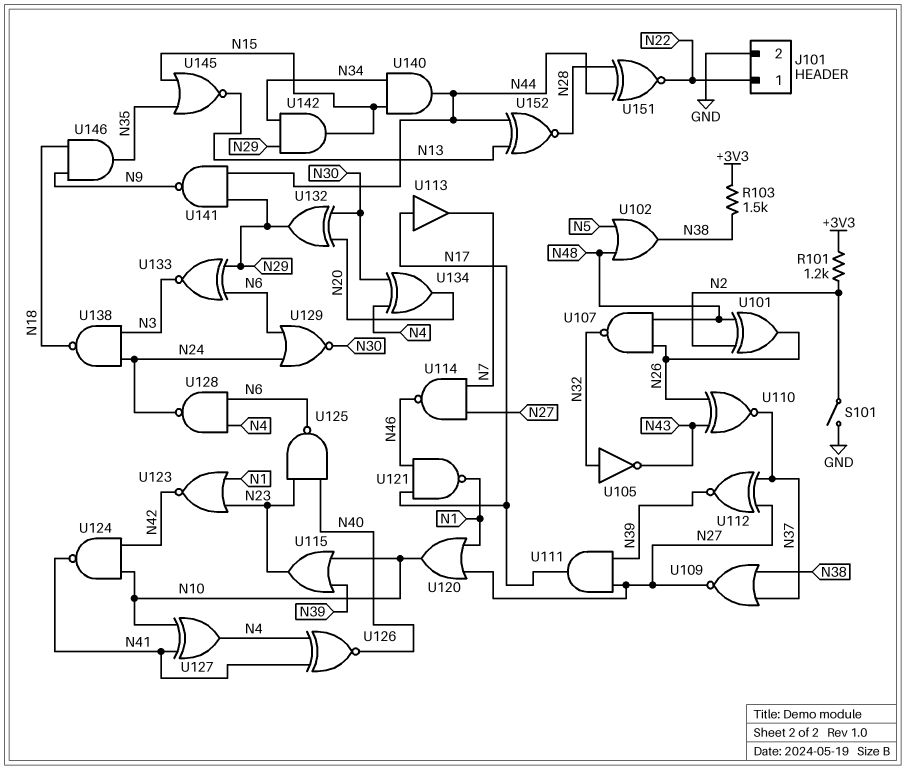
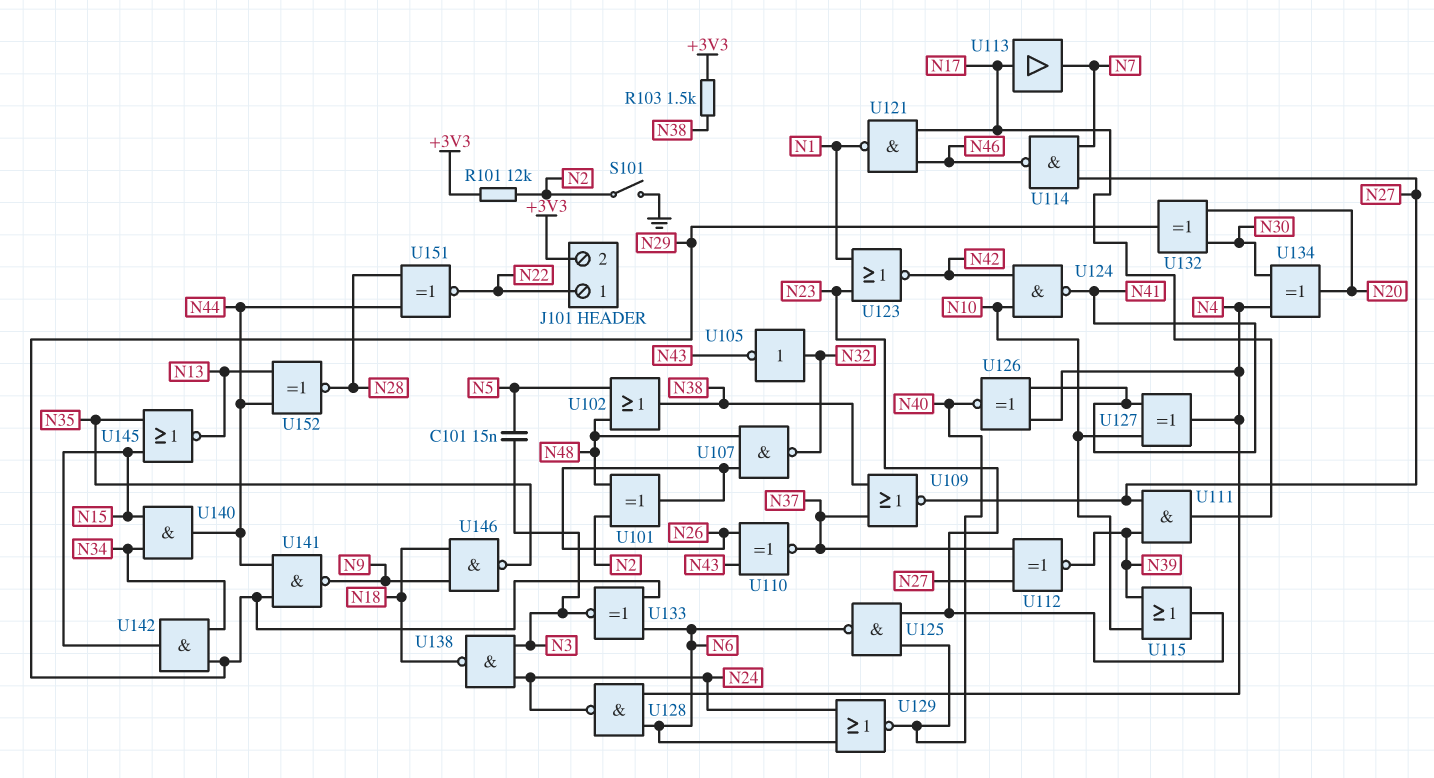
C101: none -> 15nF (N3, N5)
J101 pin 2: GND -> +3V3
R101: 1.2k (+3V3, N2) -> 12k (+3V3, N2)
U120: OR (in N1, in N27, out N10) -> none
U129: NOR (in N6, in N24, out N30) -> NOR (in N6, in N24, out N40)
U146: AND (in N9, in N18, out N35) -> NAND (in N9, in N18, out N35)

